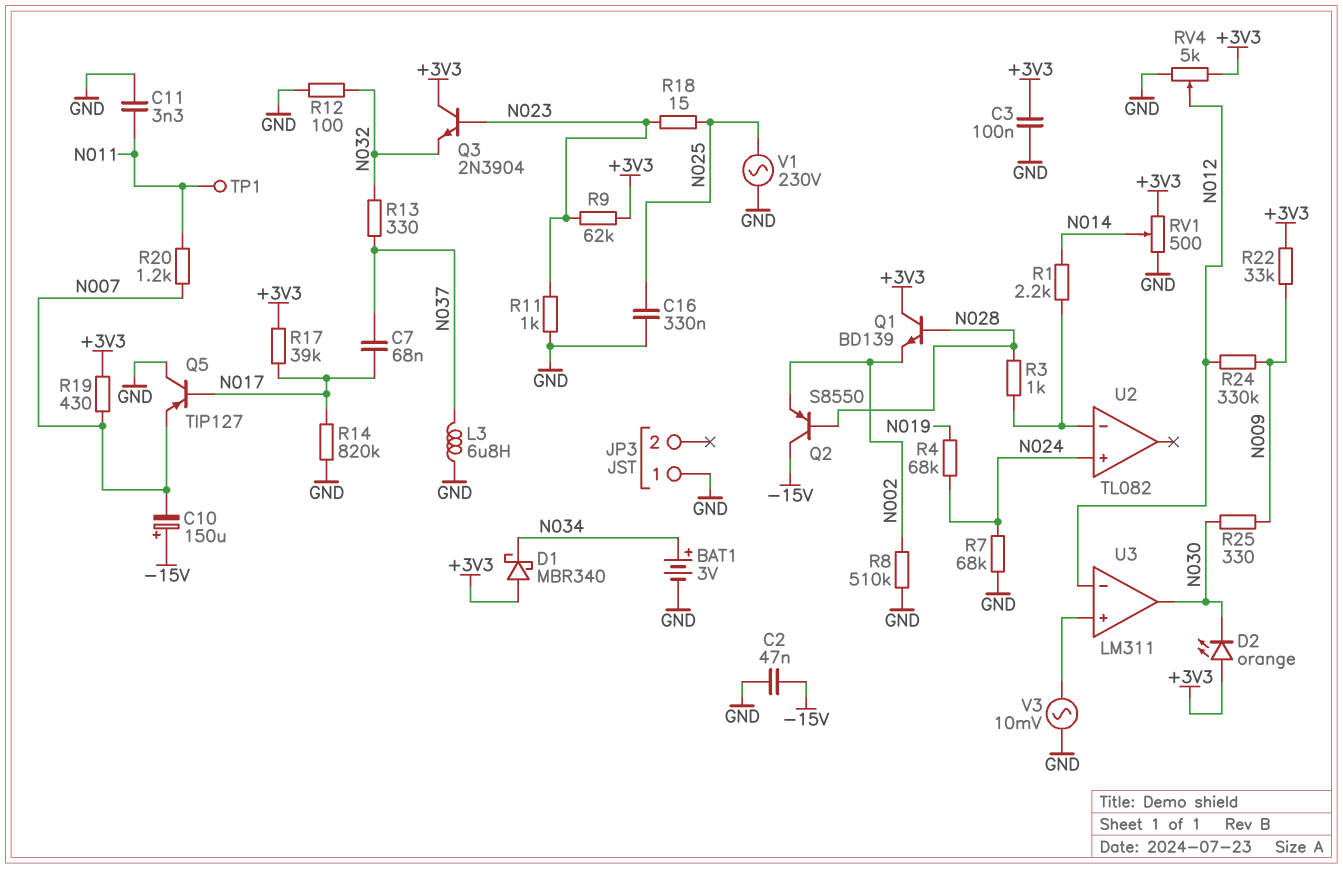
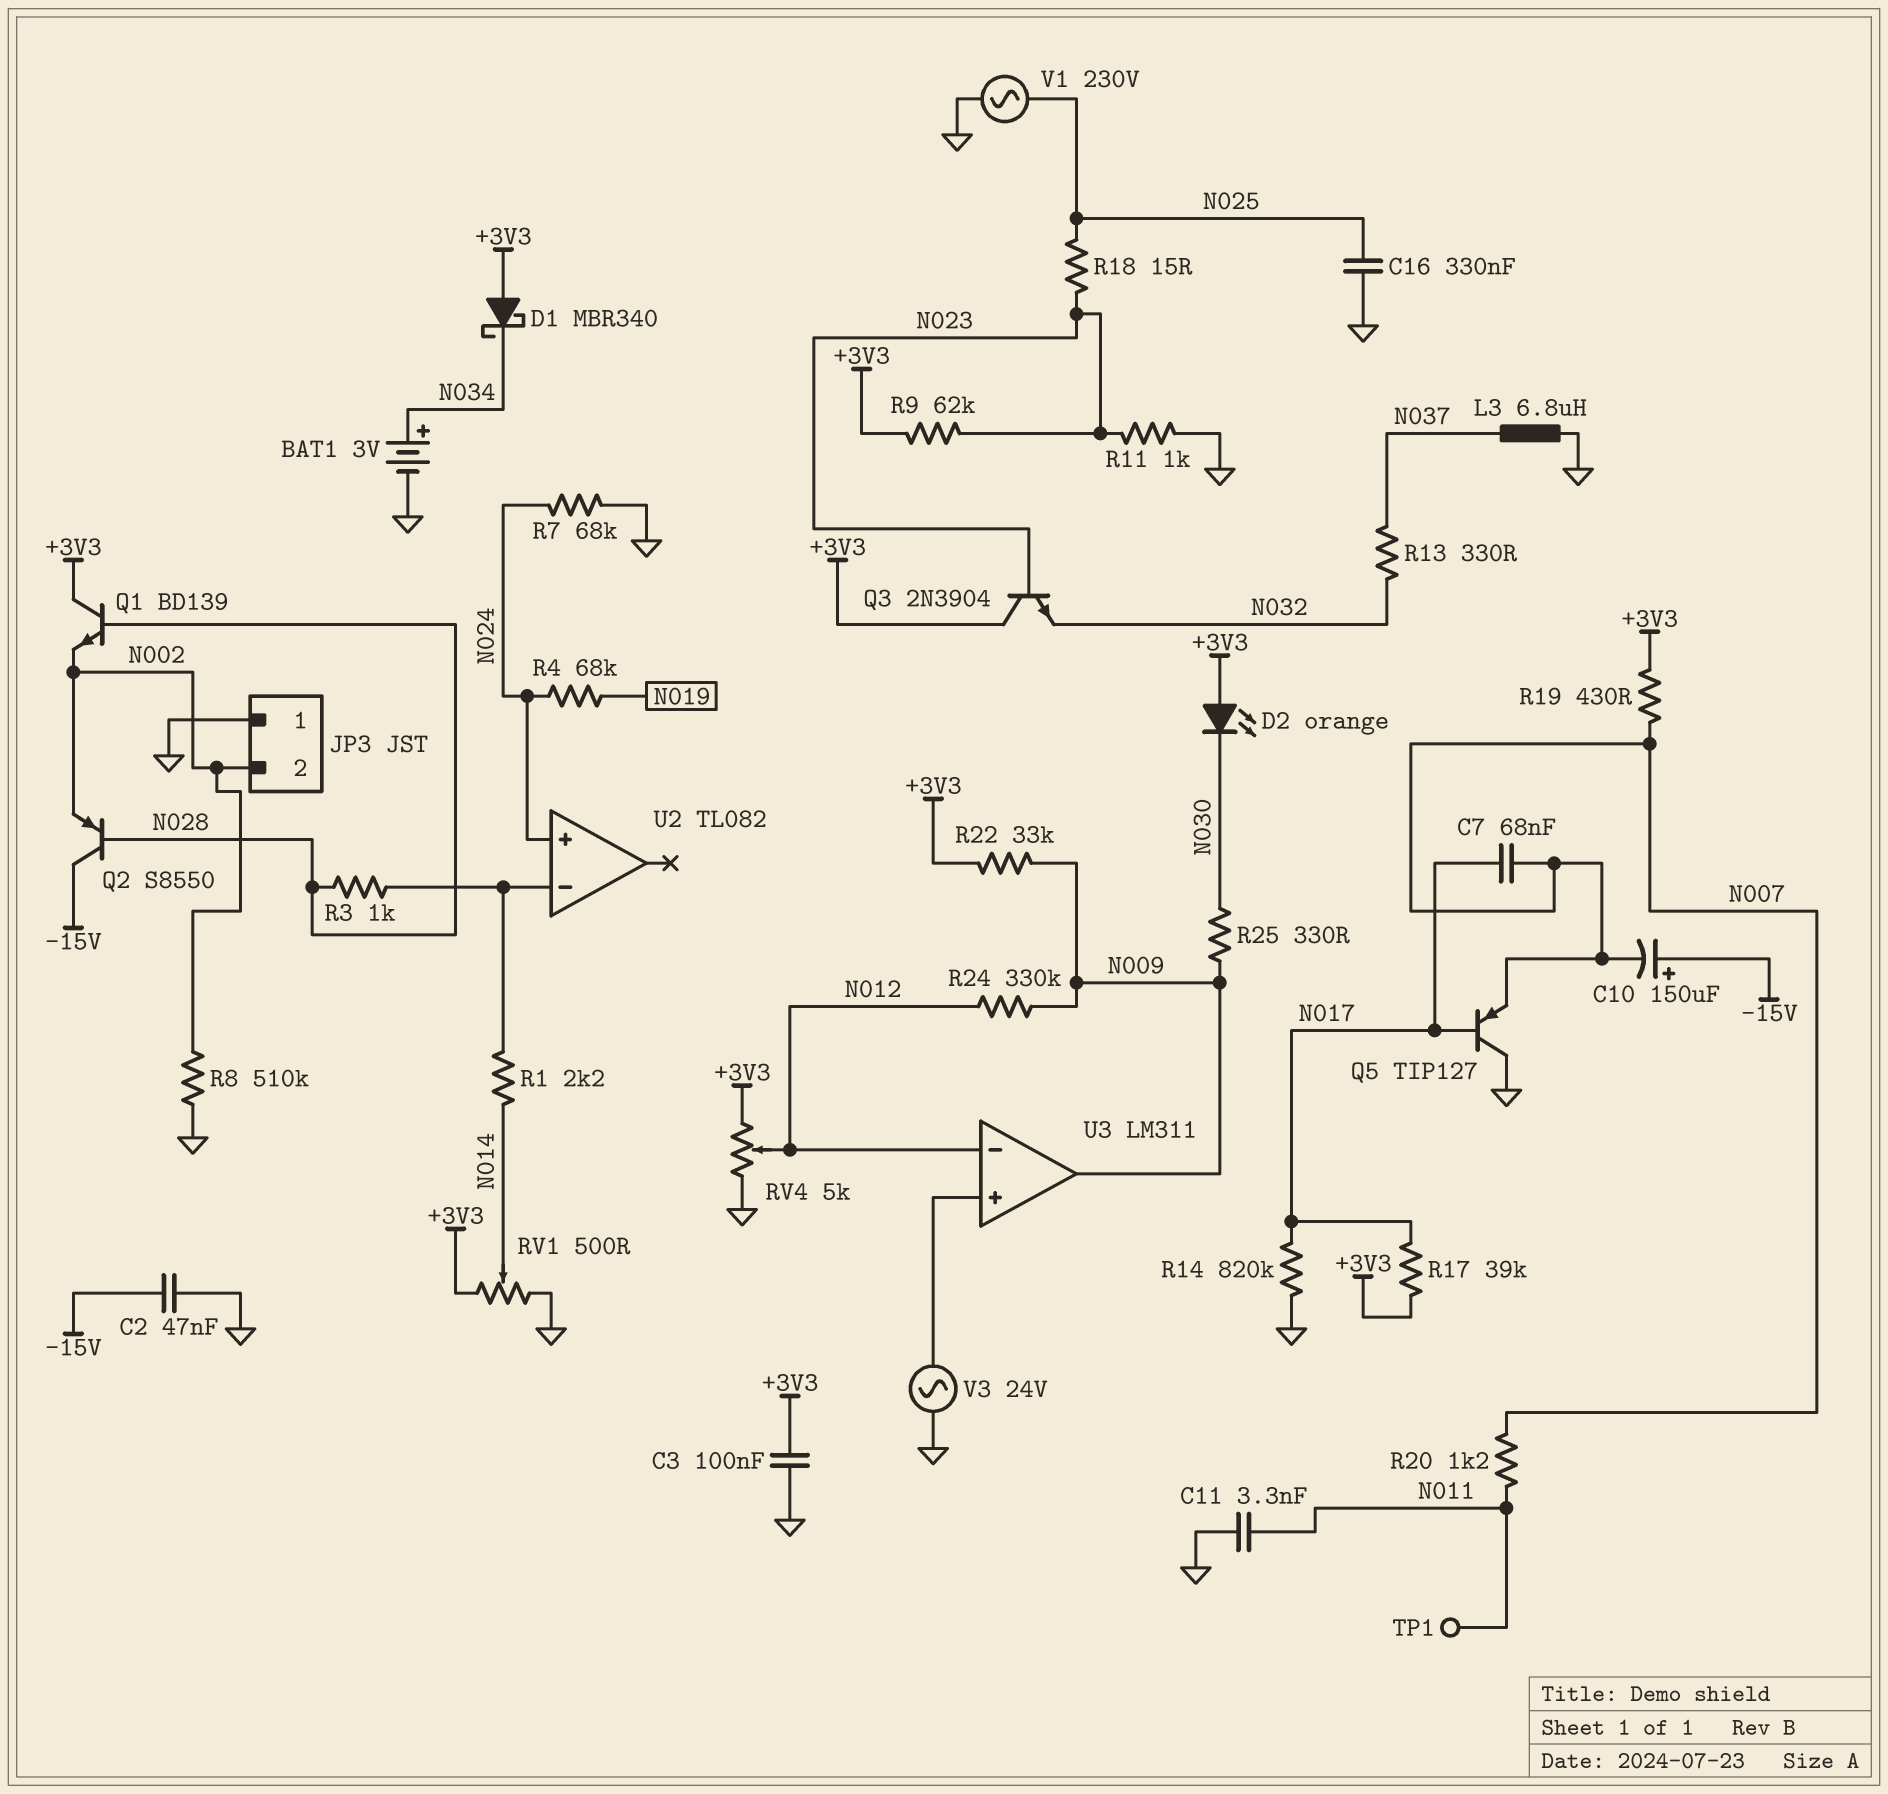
C7: 68nF (N017, N037) -> 68nF (N007, N017)
JP3 pin 2: none -> N002
R12: 100 (GND, N032) -> none
U3 pin out: N030 -> N009
V3: AC 10mV (GND, U3/in+) -> AC 24V (GND, U3/in+)

